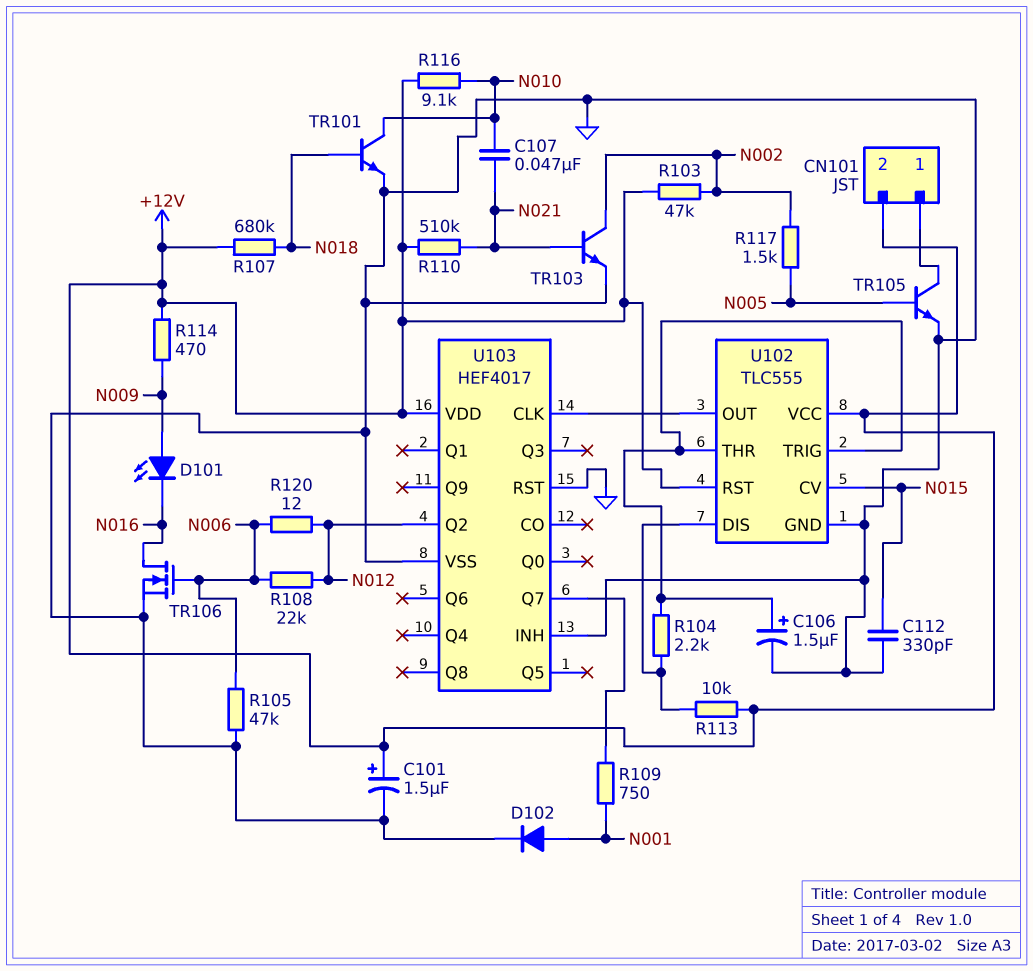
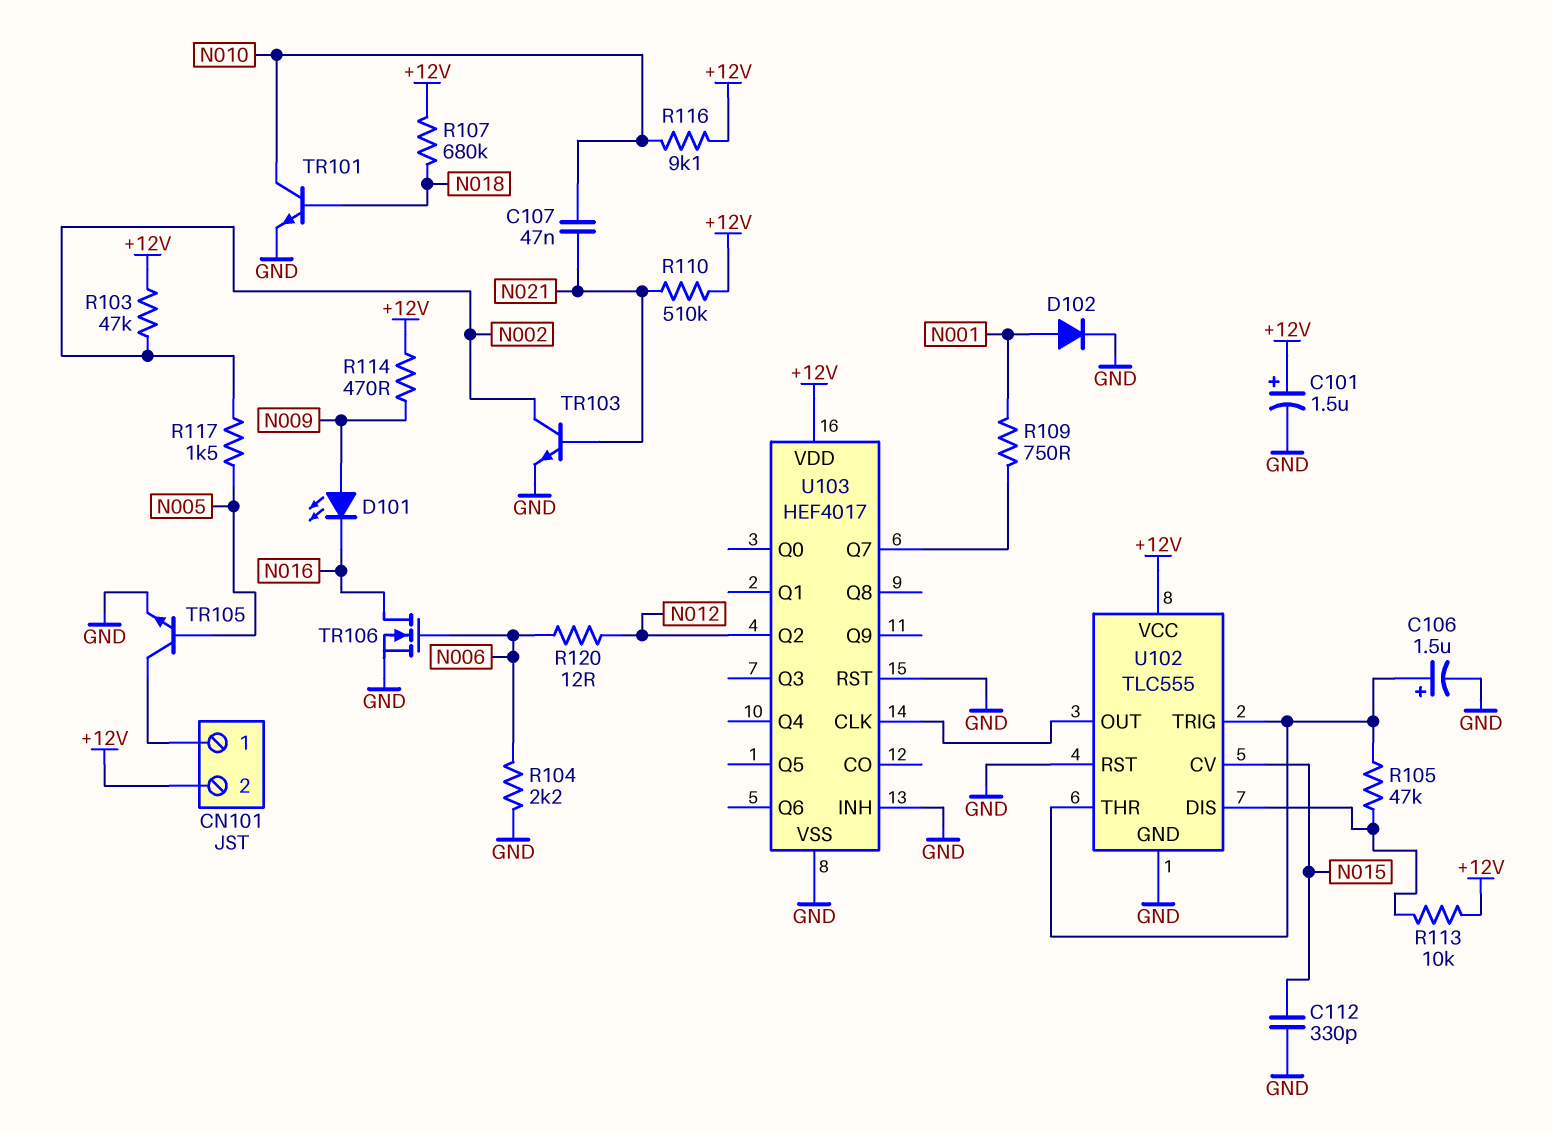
R104: 2.2k (U102/DIS, U102/THR) -> 2.2k (GND, N006)
R105: 47k (GND, N006) -> 47k (U102/DIS, U102/THR)
R108: 22k (N006, N012) -> none
U102 pin RST: +12V -> GND

